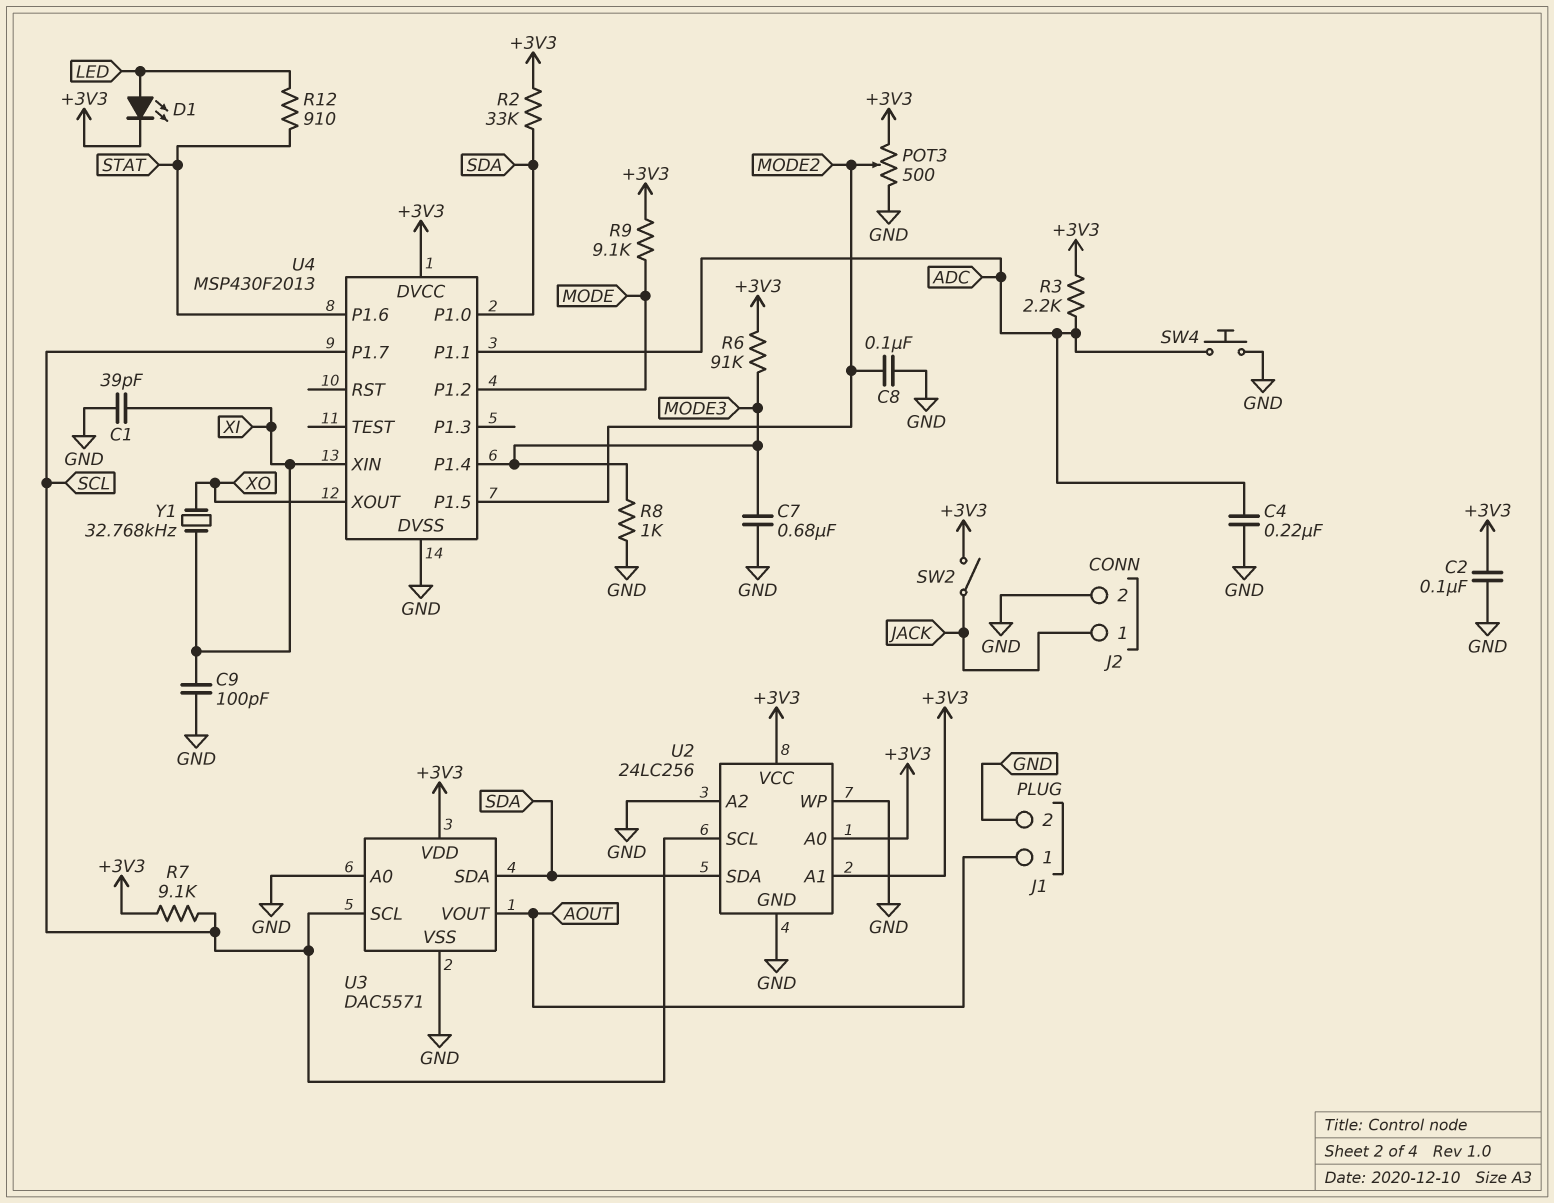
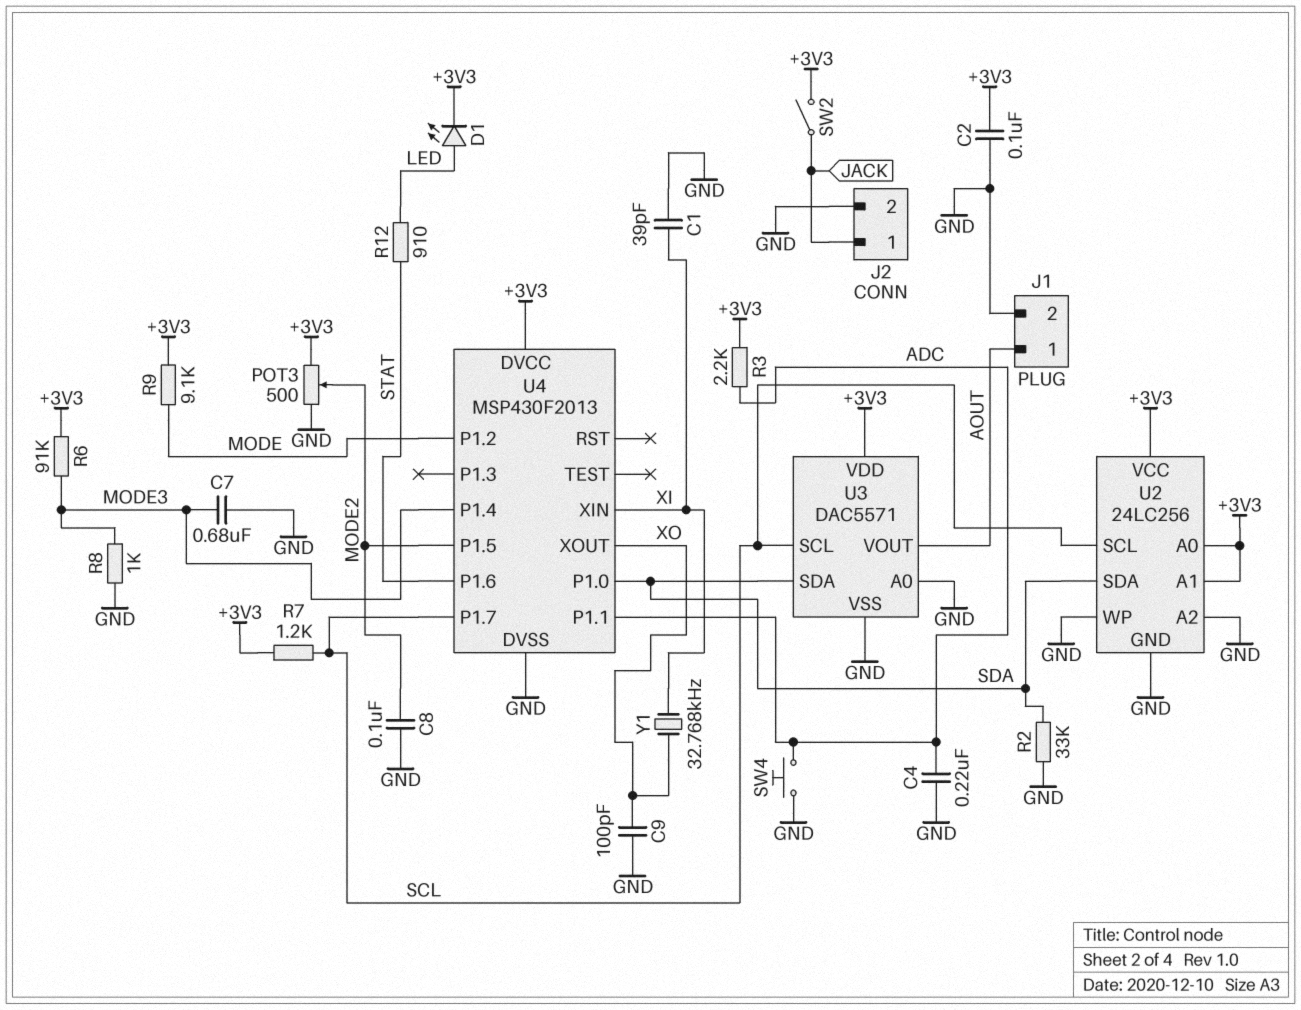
C9: 100pF (GND, XI) -> 100pF (GND, XO)
R2: 33k (+3V3, SDA) -> 33k (GND, SDA)
R7: 9.1k (+3V3, SCL) -> 1.2k (+3V3, SCL)

